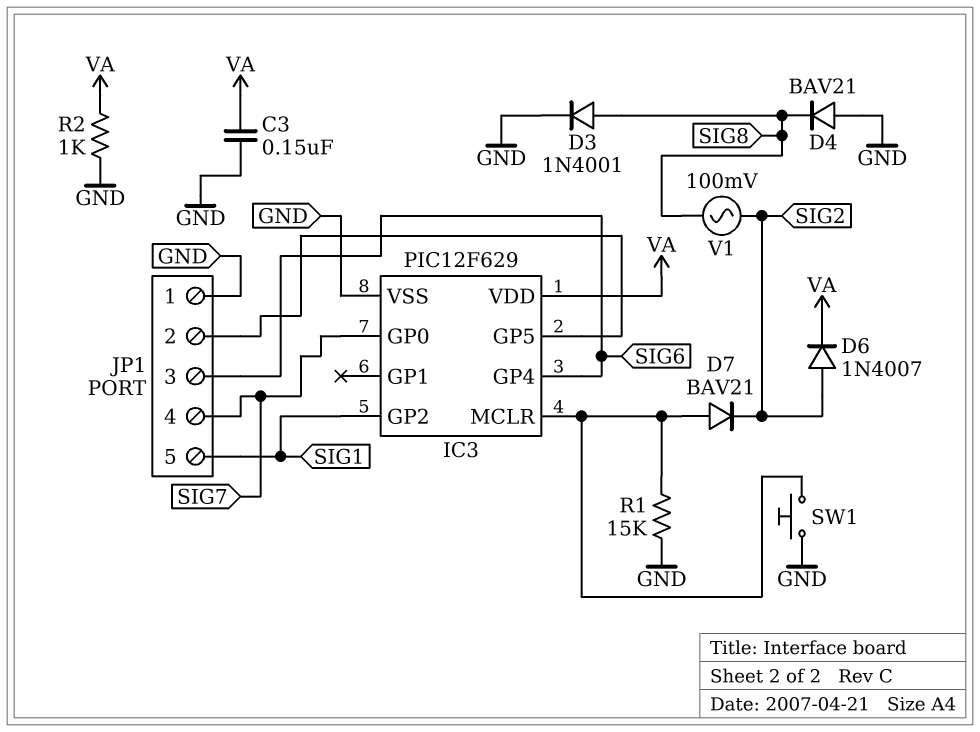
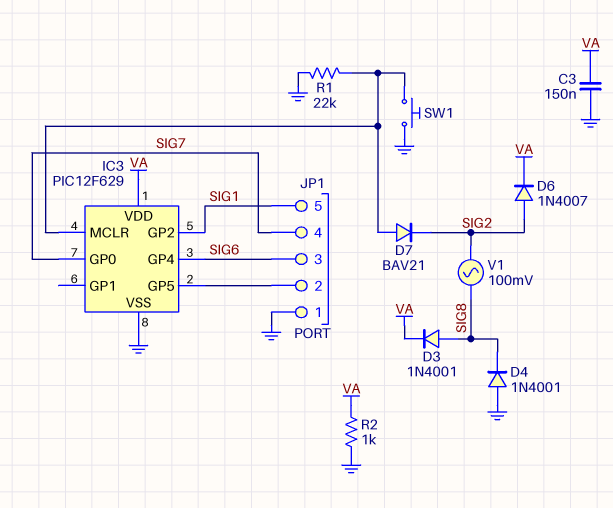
D3: diode 1N4001 (A SIG8, K GND) -> diode 1N4001 (A SIG8, K VA)
D4: diode BAV21 (A GND, K SIG8) -> diode 1N4001 (A GND, K SIG8)
R1: 15k (GND, IC3/MCLR) -> 22k (GND, IC3/MCLR)

